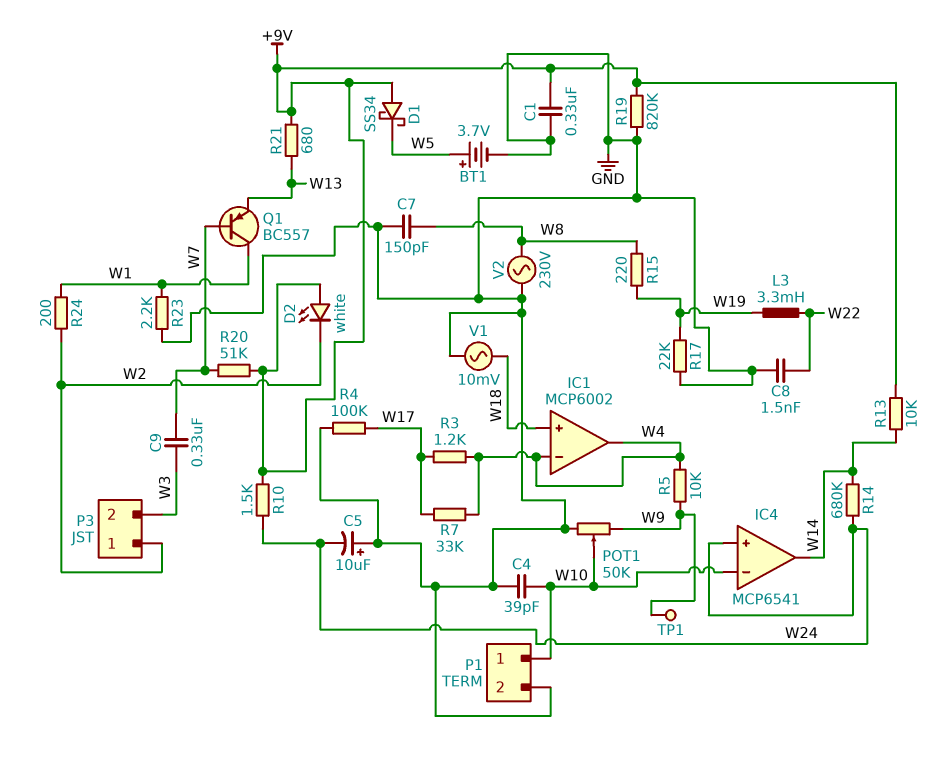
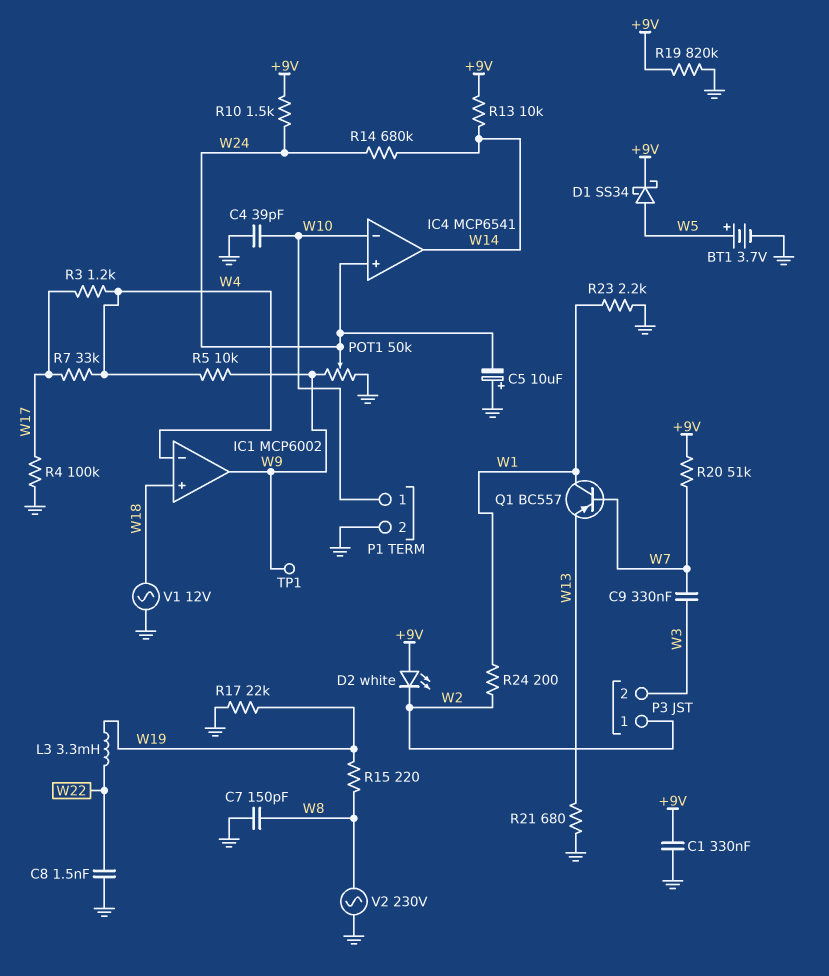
D1: schottky SS34 (A +9V, K W5) -> schottky SS34 (A W5, K +9V)
IC1 pin out: W4 -> W9
POT1: 50k (GND, W9, wiper W10) -> 50k (GND, W9, wiper W24)
R21: 680 (+9V, W13) -> 680 (GND, W13)
V1: AC 10mV (GND, W18) -> AC 12V (GND, W18)

